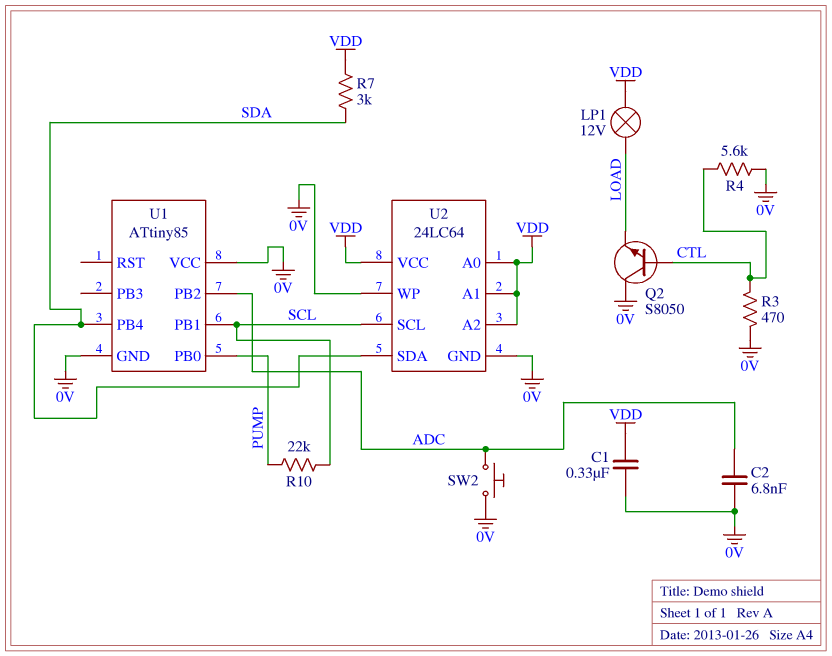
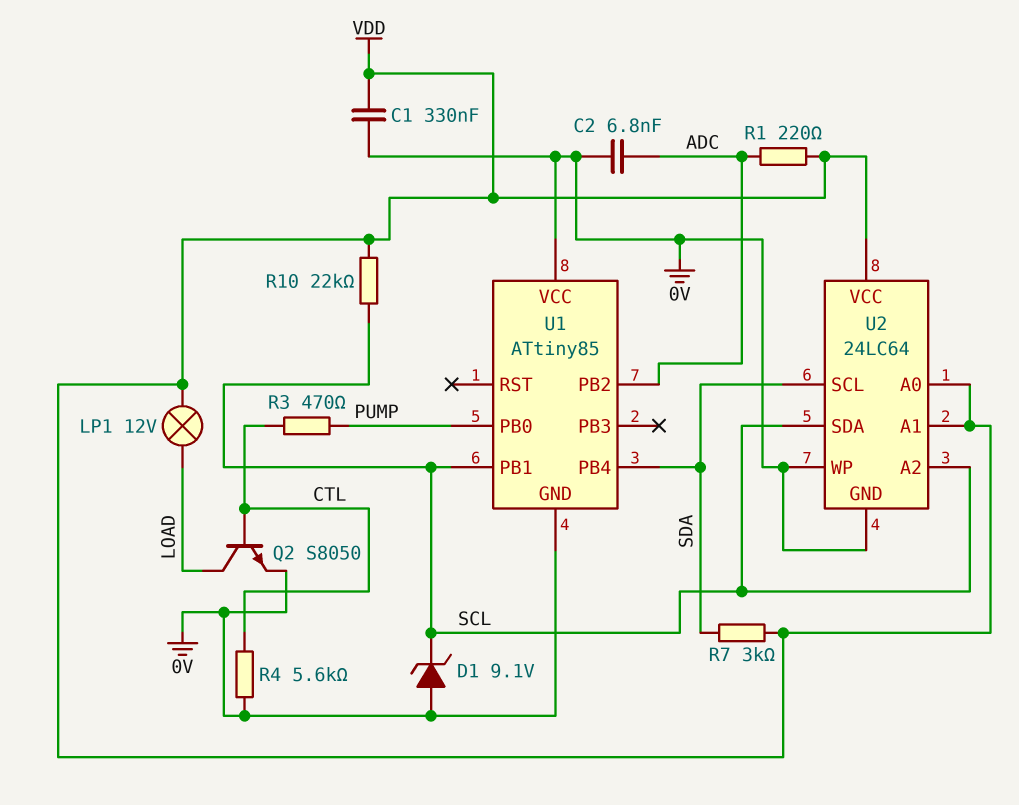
D1: none -> zener 9.1V (A 0V, K SCL)
Q2: NPN S8050 (B CTL, C 0V, E LOAD) -> NPN S8050 (B CTL, C LOAD, E 0V)
R1: none -> 220 (ADC, VDD)
R3: 470 (0V, CTL) -> 470 (CTL, PUMP)
R10: 22k (PUMP, SCL) -> 22k (SCL, VDD)
SW2: button (0V, ADC) -> none
U2 pin A2: VDD -> SCL
U2 pin SCL: SCL -> SDA
U2 pin SDA: SDA -> SCL

